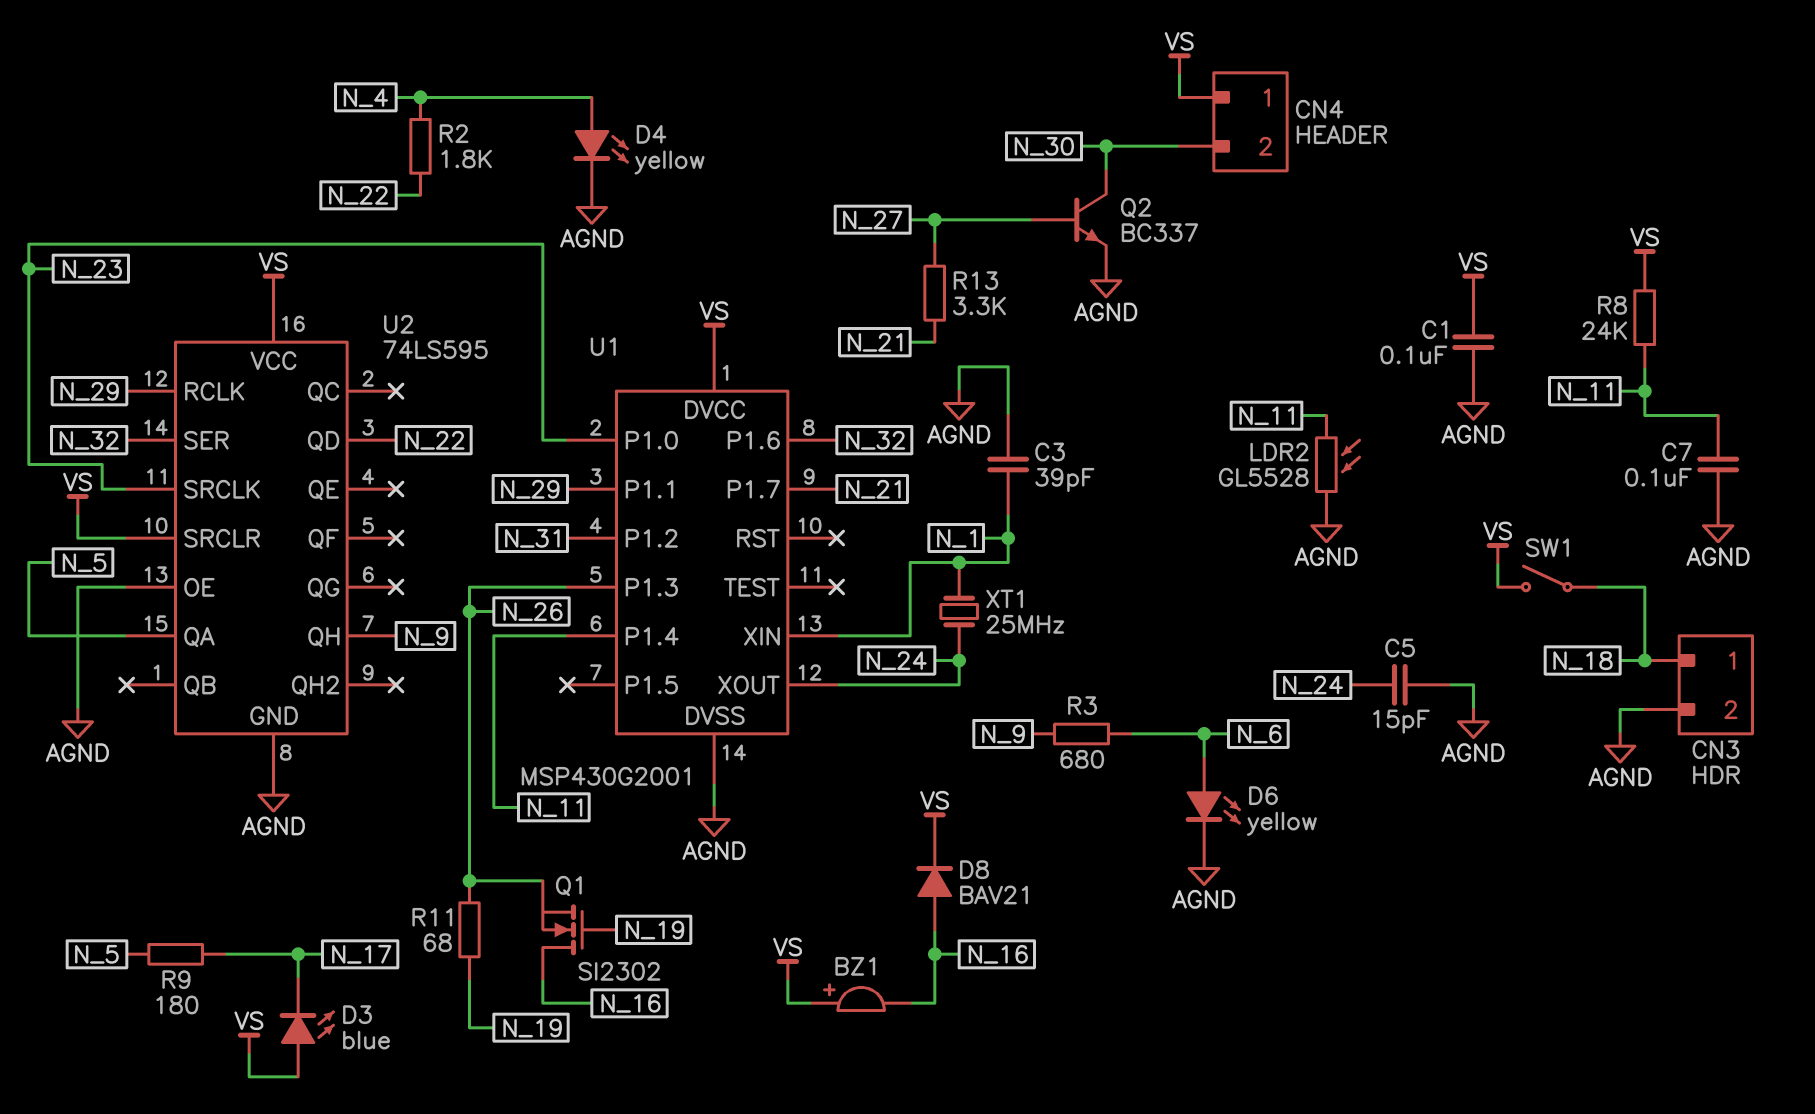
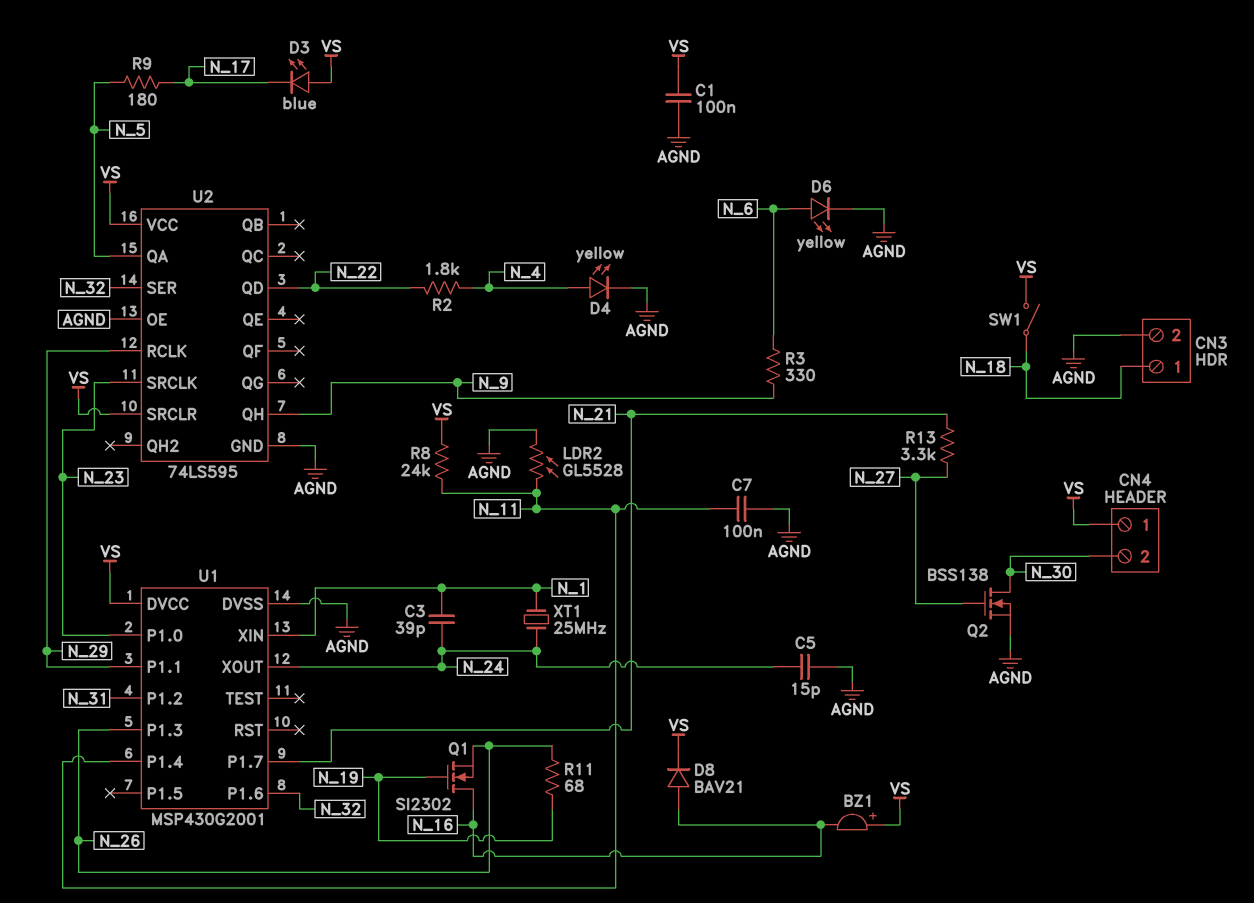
C3: 39pF (AGND, N_1) -> 39pF (N_1, N_24)
Q2: NPN BC337 (B N_27, C N_30, E AGND) -> NMOS BSS138 (G N_27, D N_30, S AGND)
R3: 680 (N_6, N_9) -> 330 (N_6, N_9)

